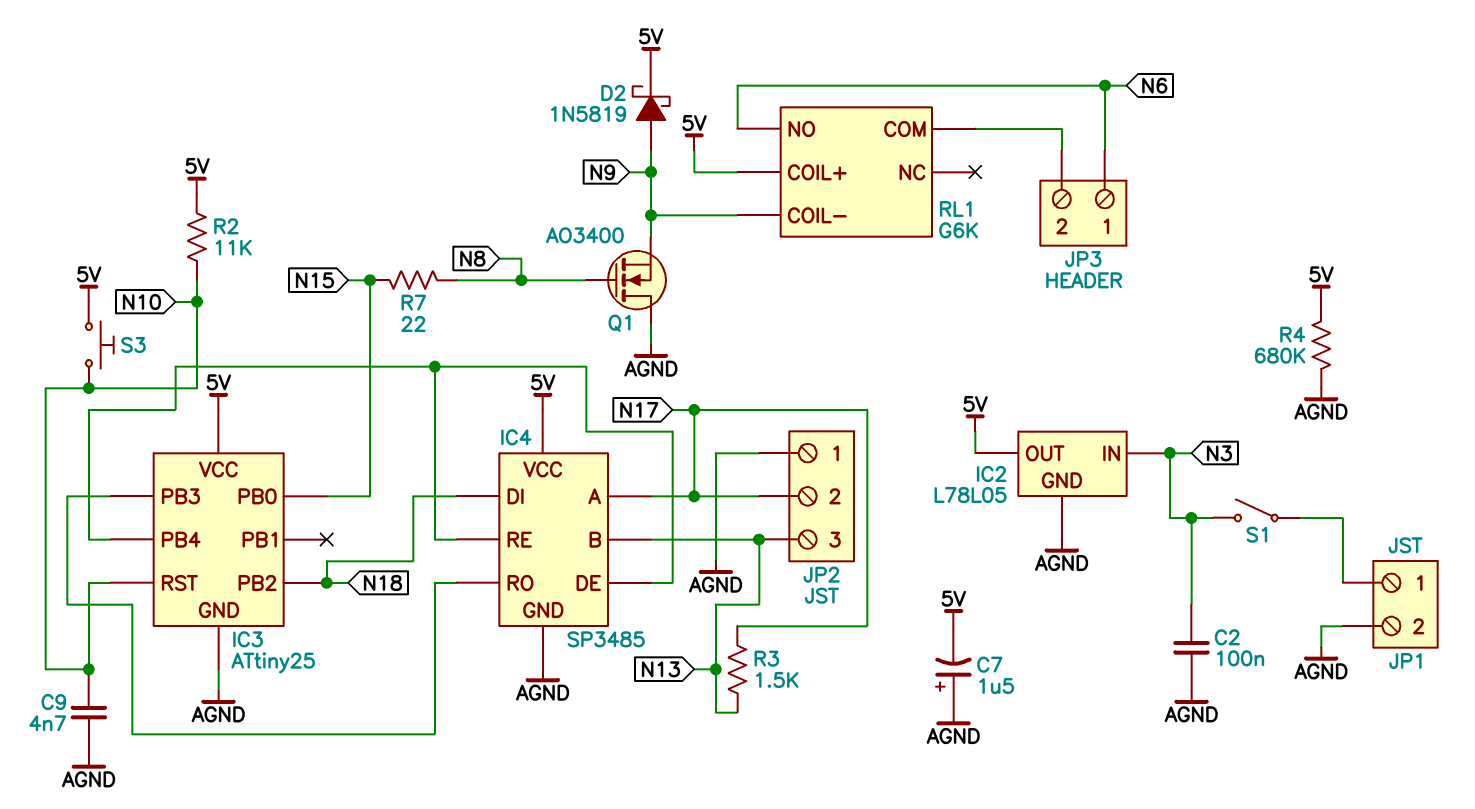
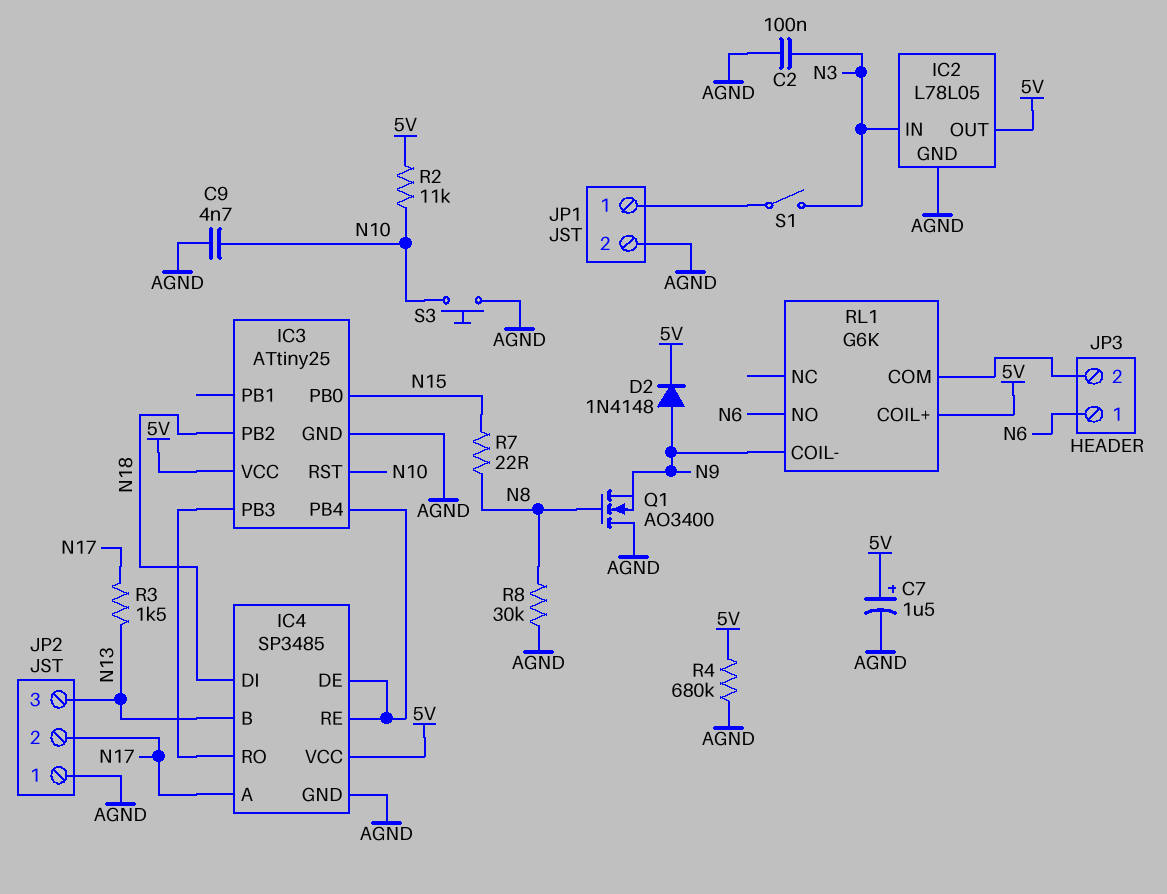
C7: 1.5uF (plus AGND, minus 5V) -> 1.5uF (plus 5V, minus AGND)
D2: schottky 1N5819 (A N9, K 5V) -> diode 1N4148 (A N9, K 5V)
R8: none -> 30k (AGND, N8)
S3: button (5V, N10) -> button (AGND, N10)

